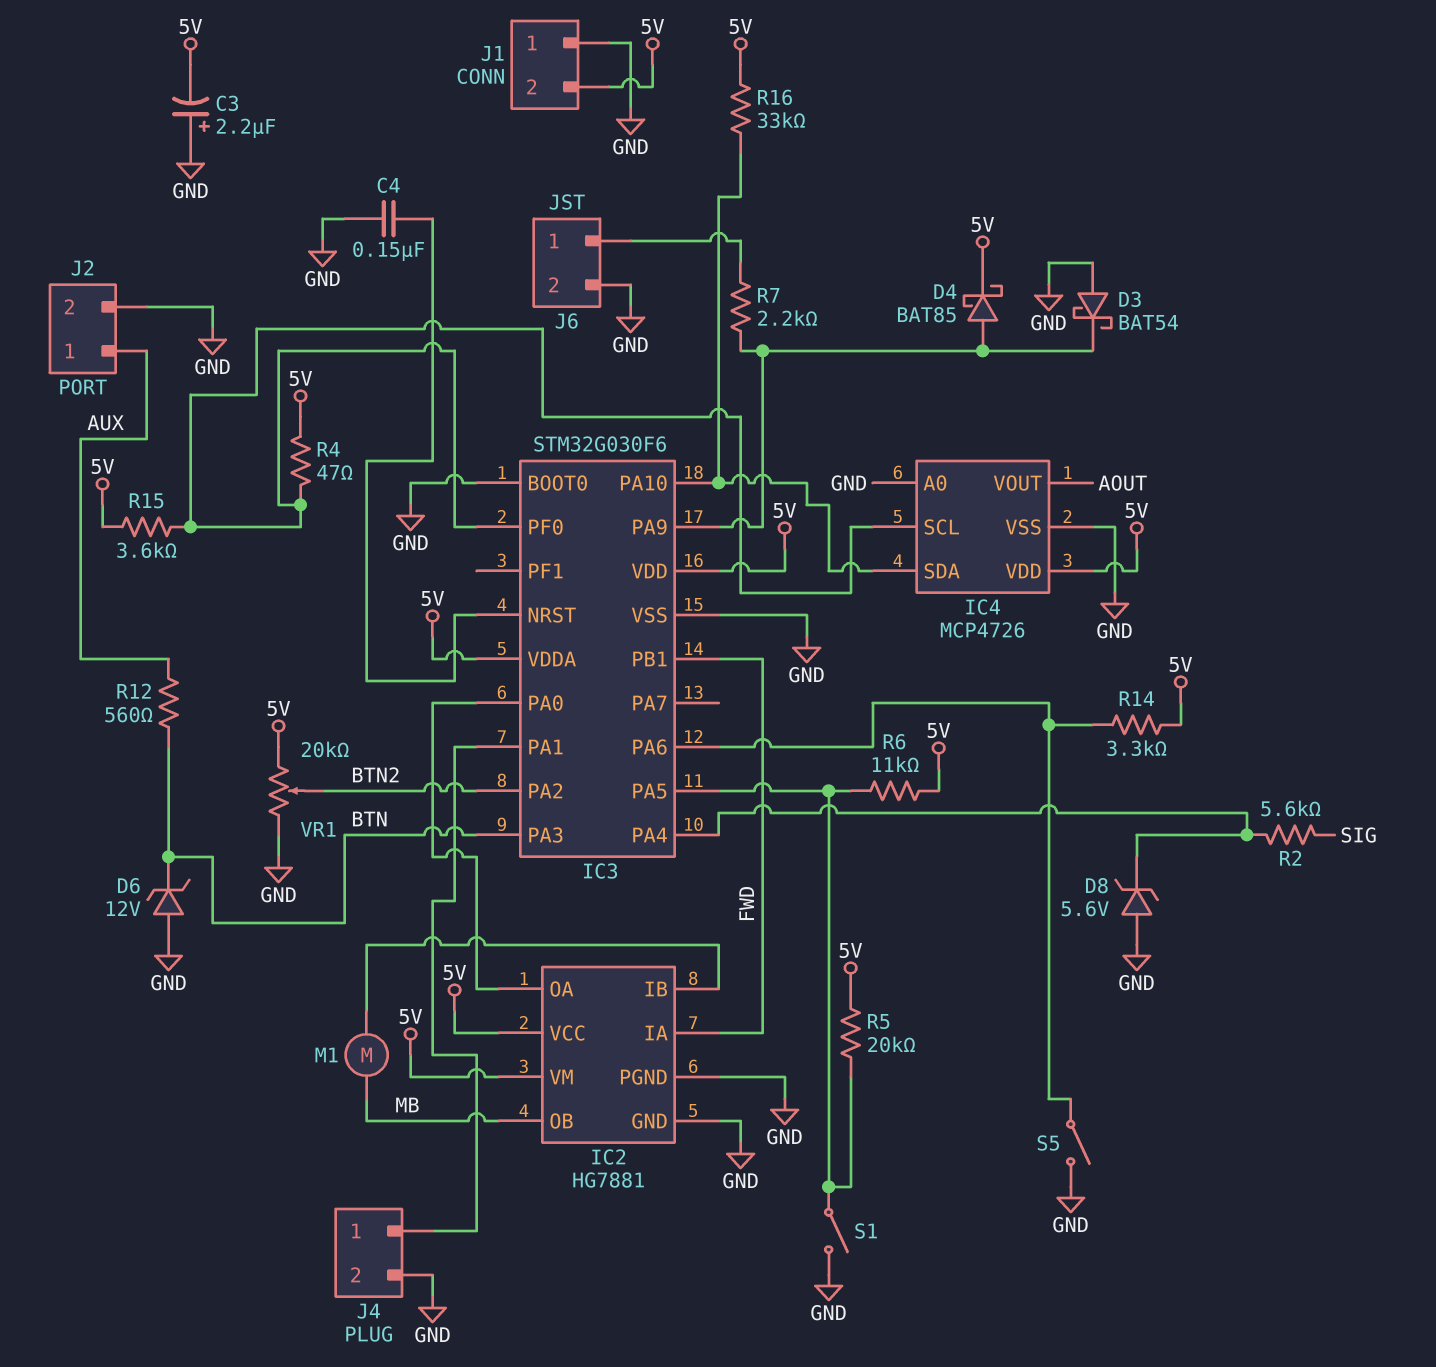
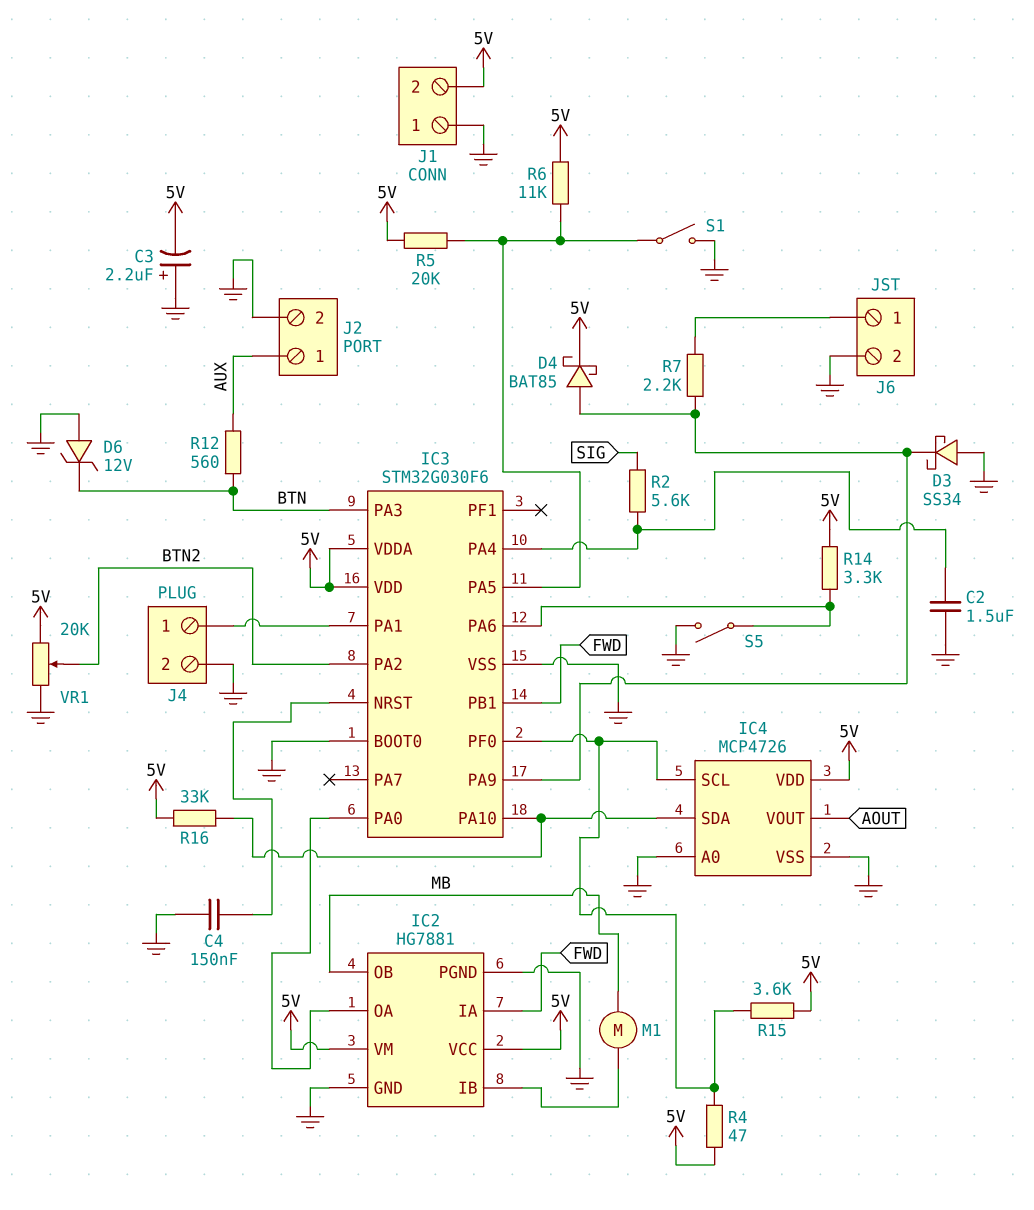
C2: none -> 1.5uF (GND, IC3/PA4)
D3: schottky BAT54 (A GND, K IC3/PA9) -> schottky SS34 (A GND, K IC3/PA9)
D8: zener 5.6V (A GND, K IC3/PA4) -> none

